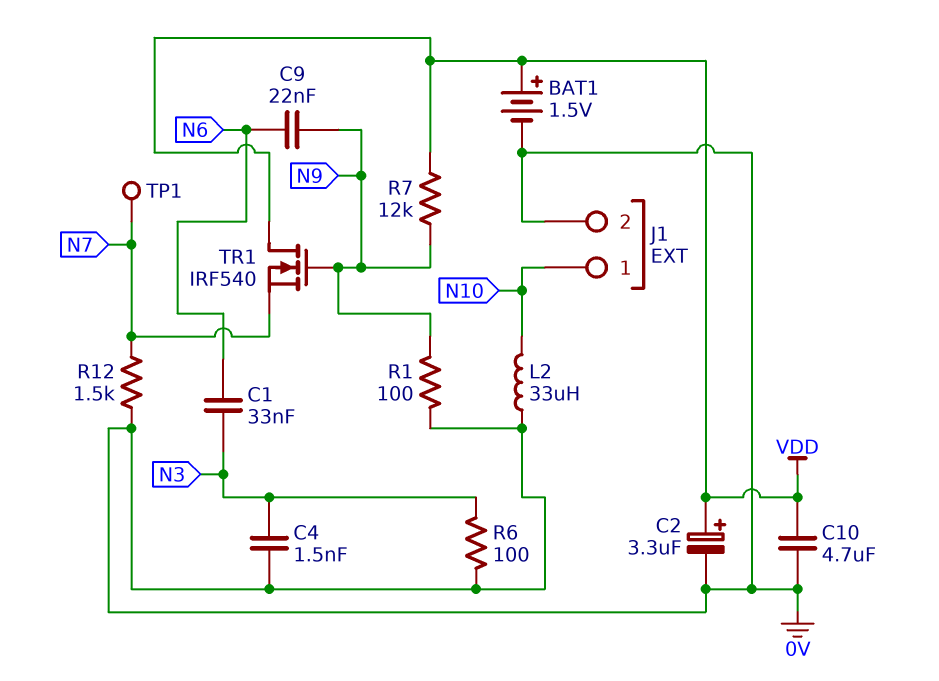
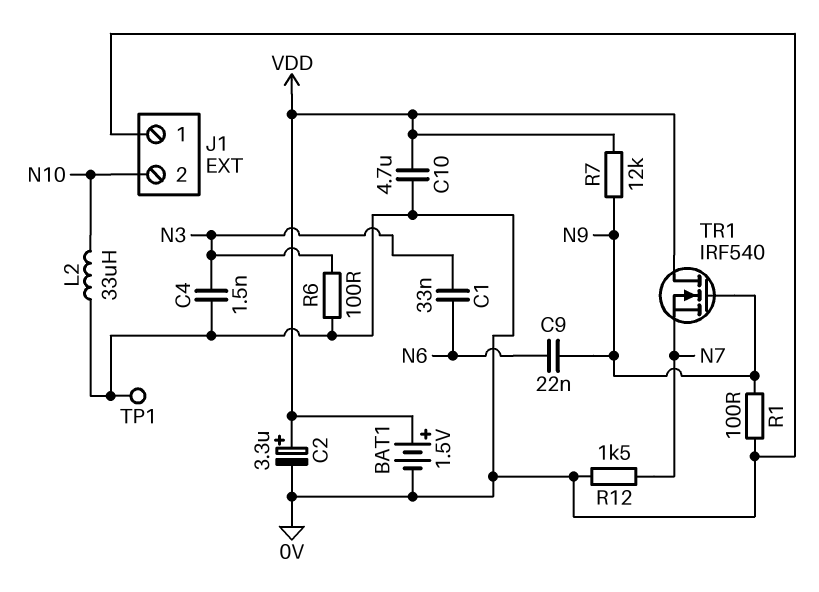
J1 pin 1: N10 -> 0V
J1 pin 2: 0V -> N10
TP1: test point (N7) -> test point (0V)

